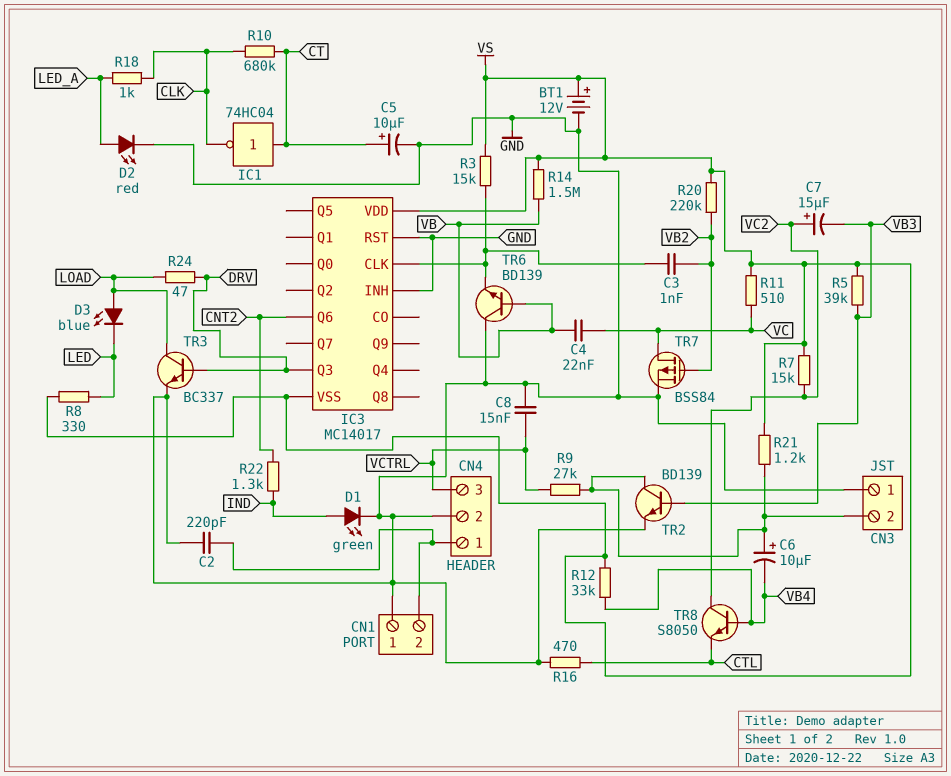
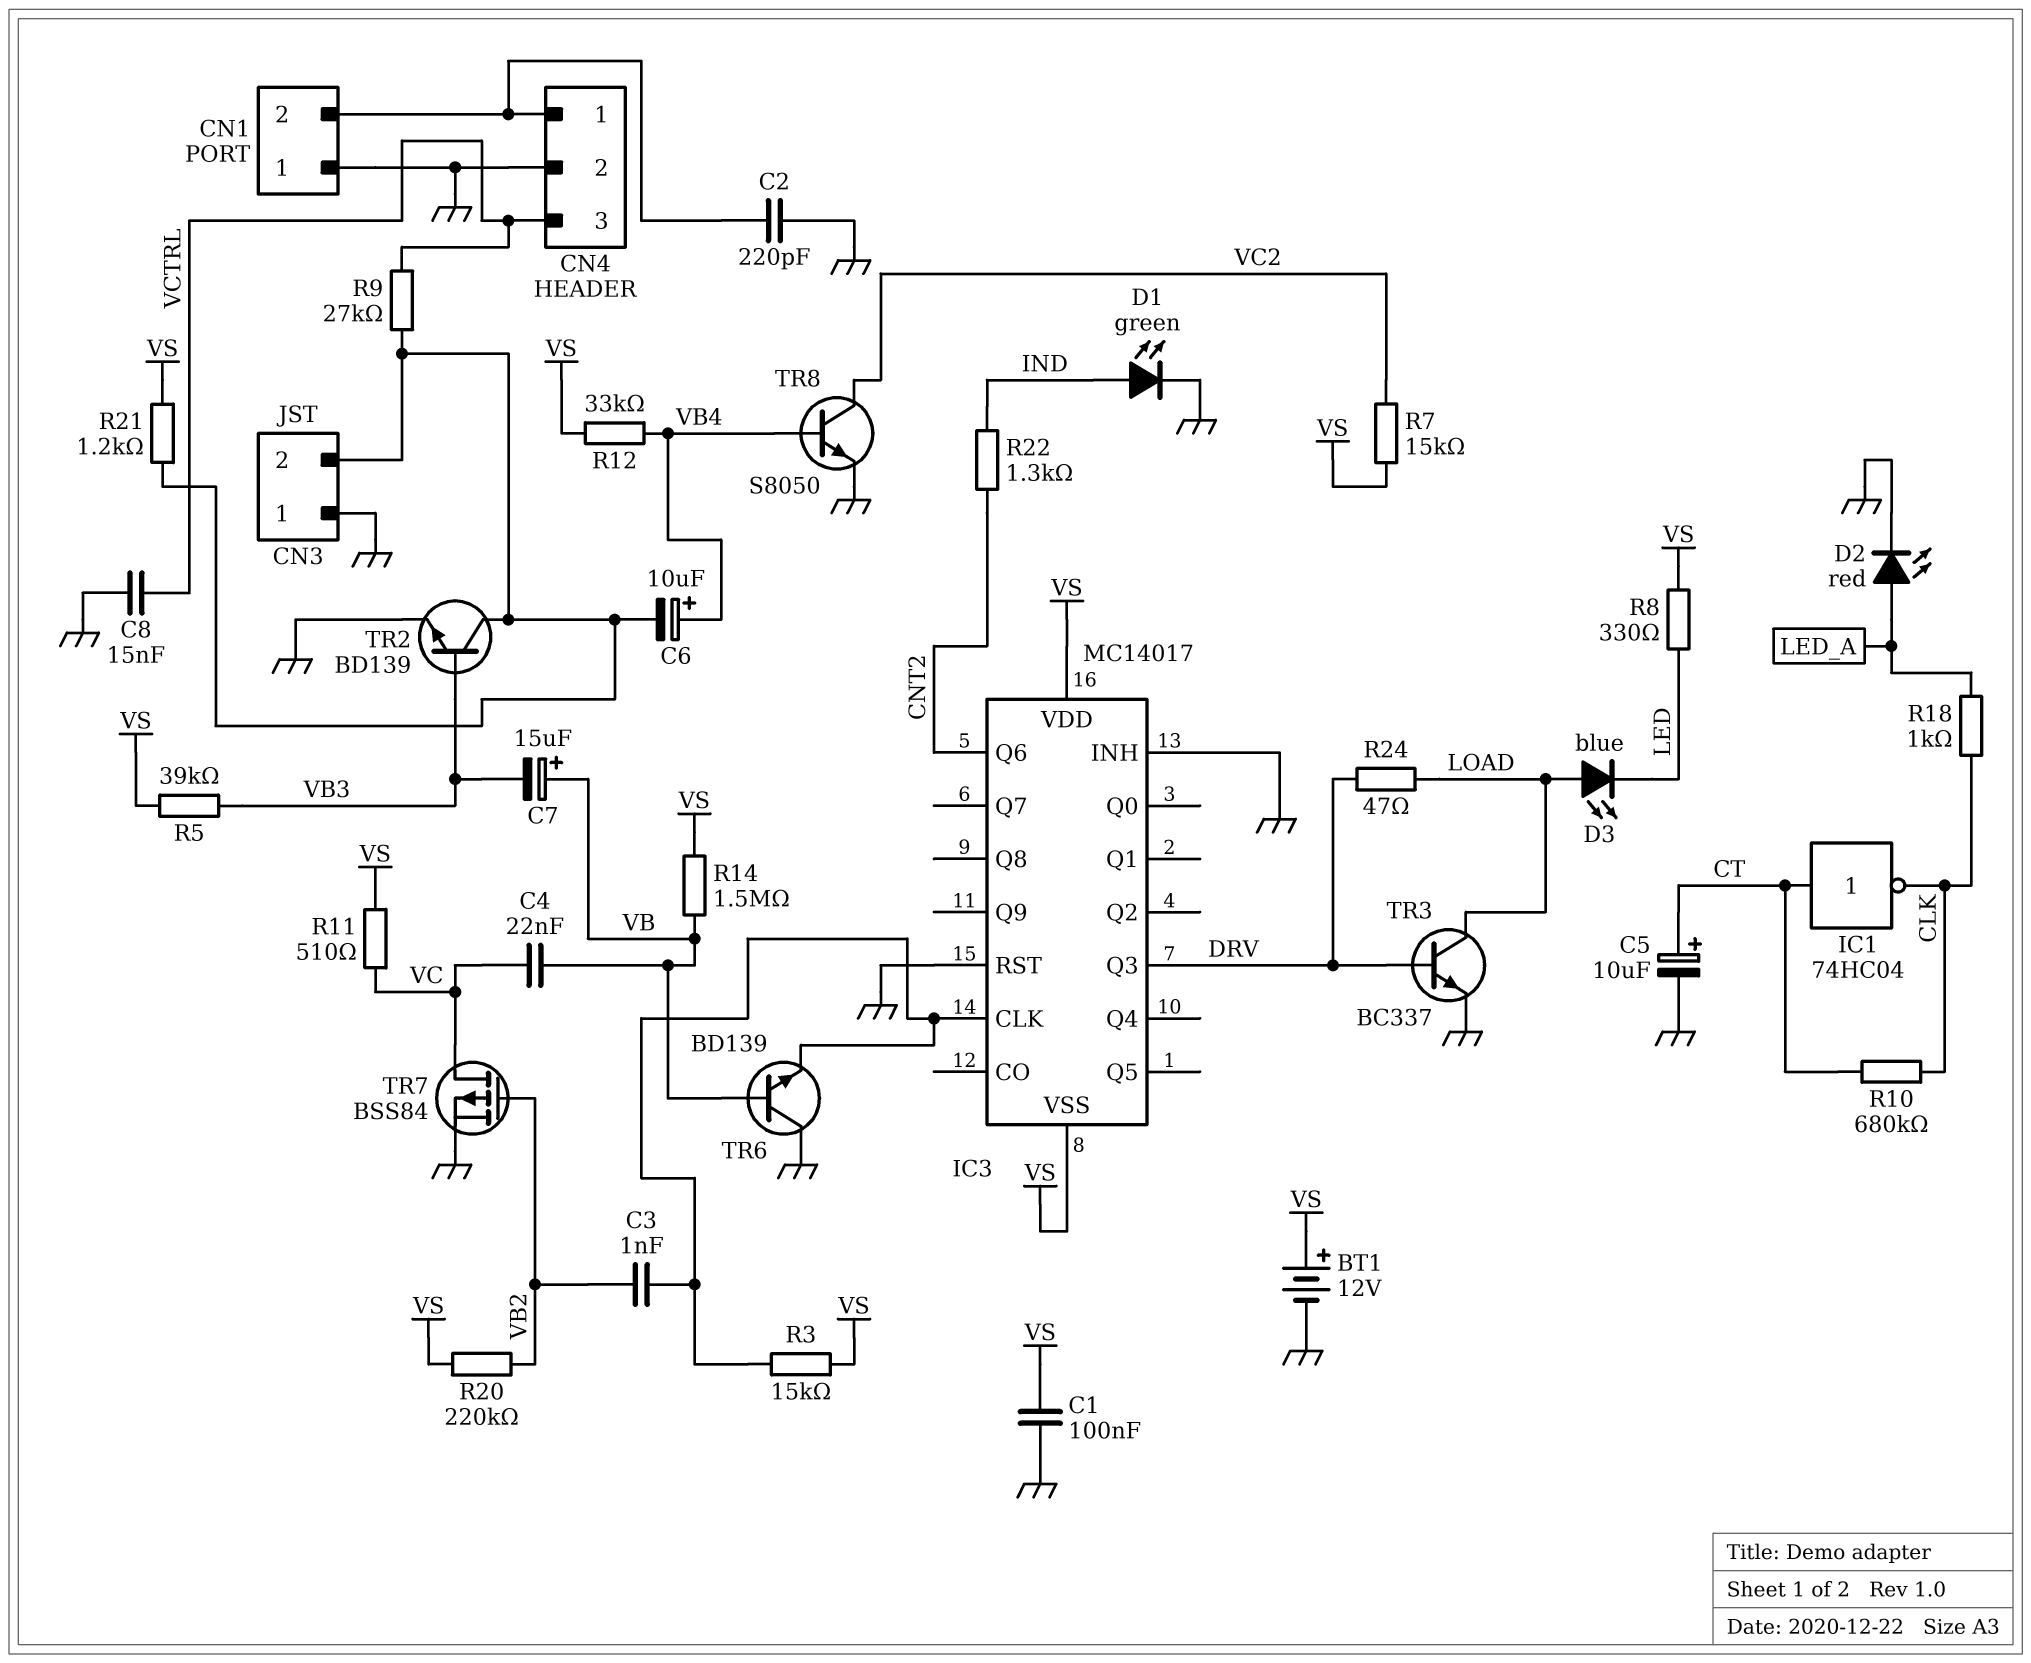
C1: none -> 100nF (GND, VS)
C6: 10uF (plus CN3/2, minus VB4) -> 10uF (plus VB4, minus CN3/2)
C7: 15uF (plus VC2, minus VB3) -> 15uF (plus VB, minus VB3)
R16: 470 (CTL, GND) -> none
TR8: NPN S8050 (B VB4, C VC2, E CTL) -> NPN S8050 (B VB4, C VC2, E GND)

